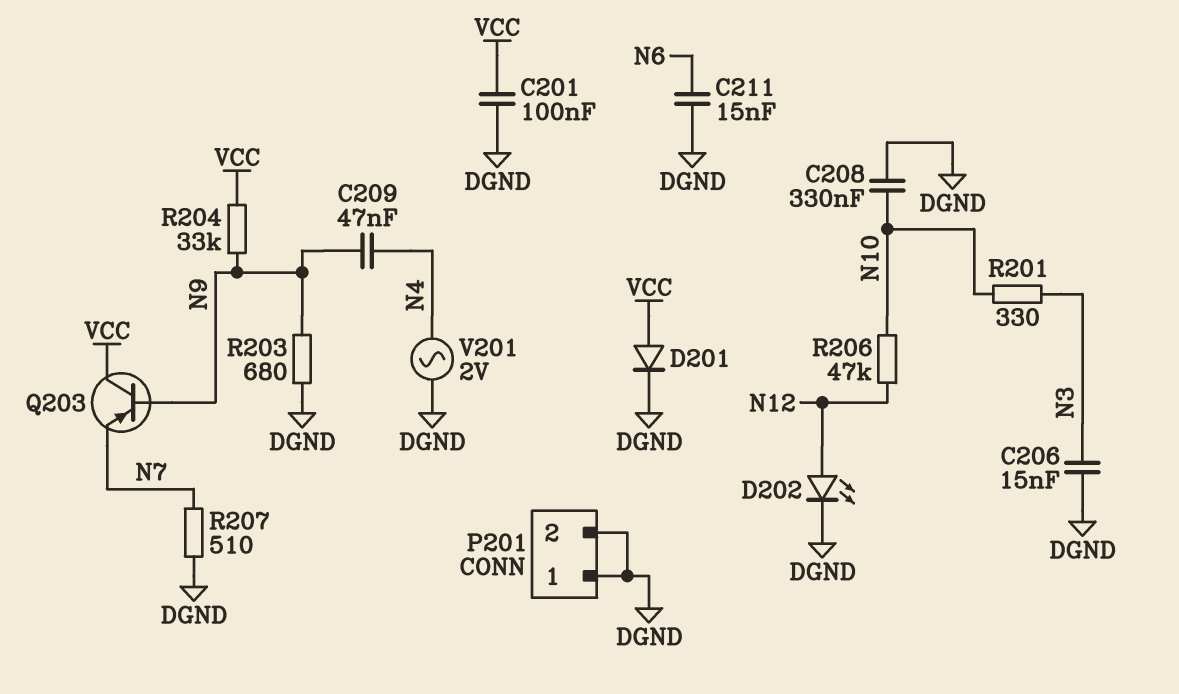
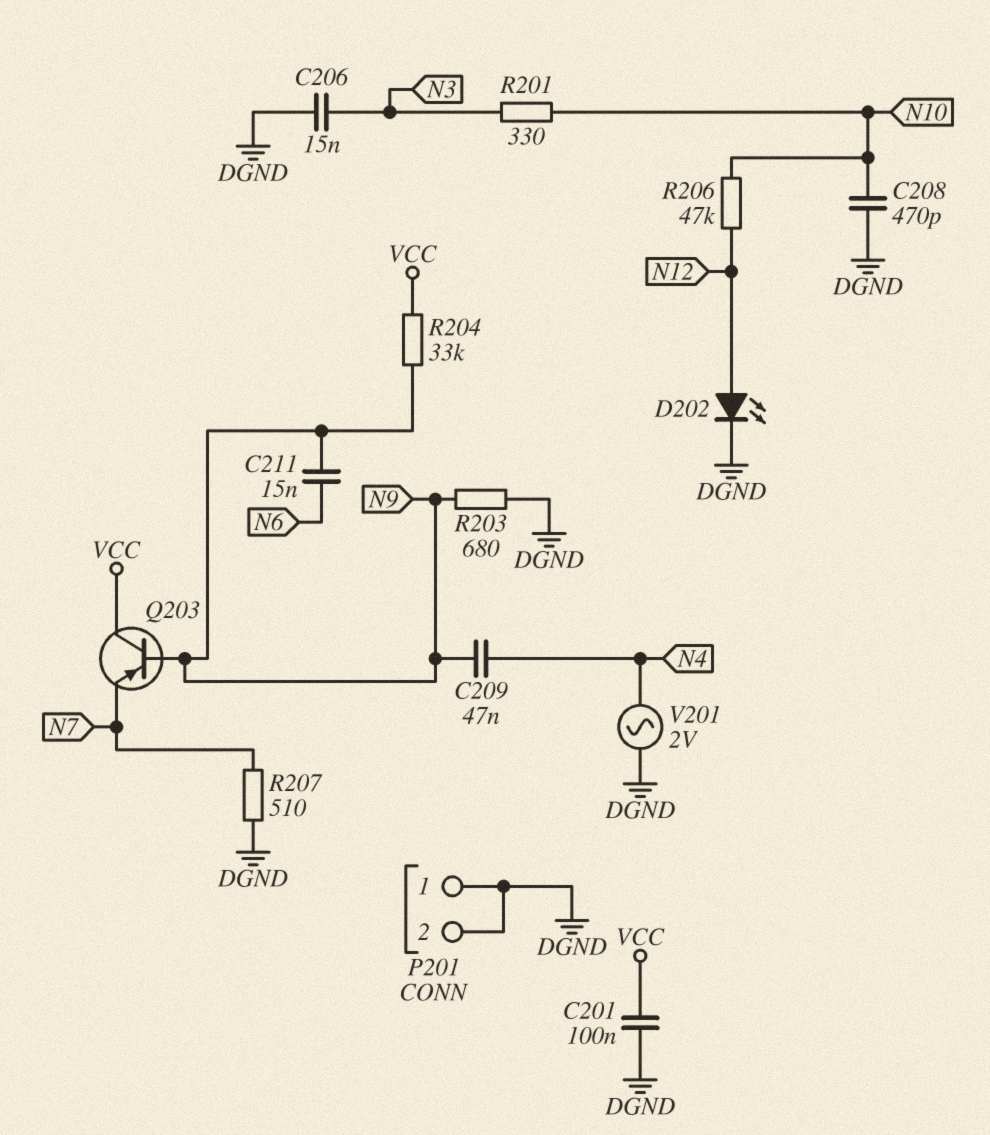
C208: 330nF (DGND, N10) -> 470pF (DGND, N10)
C211: 15nF (DGND, N6) -> 15nF (N6, N9)
D201: diode (A VCC, K DGND) -> none

